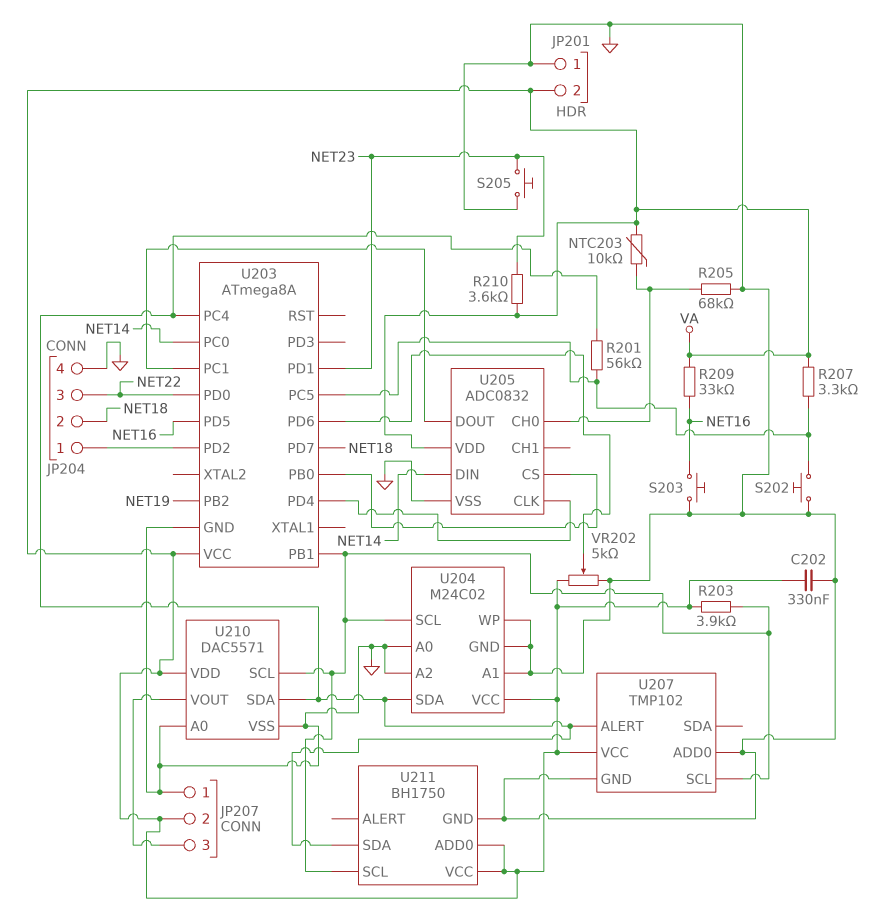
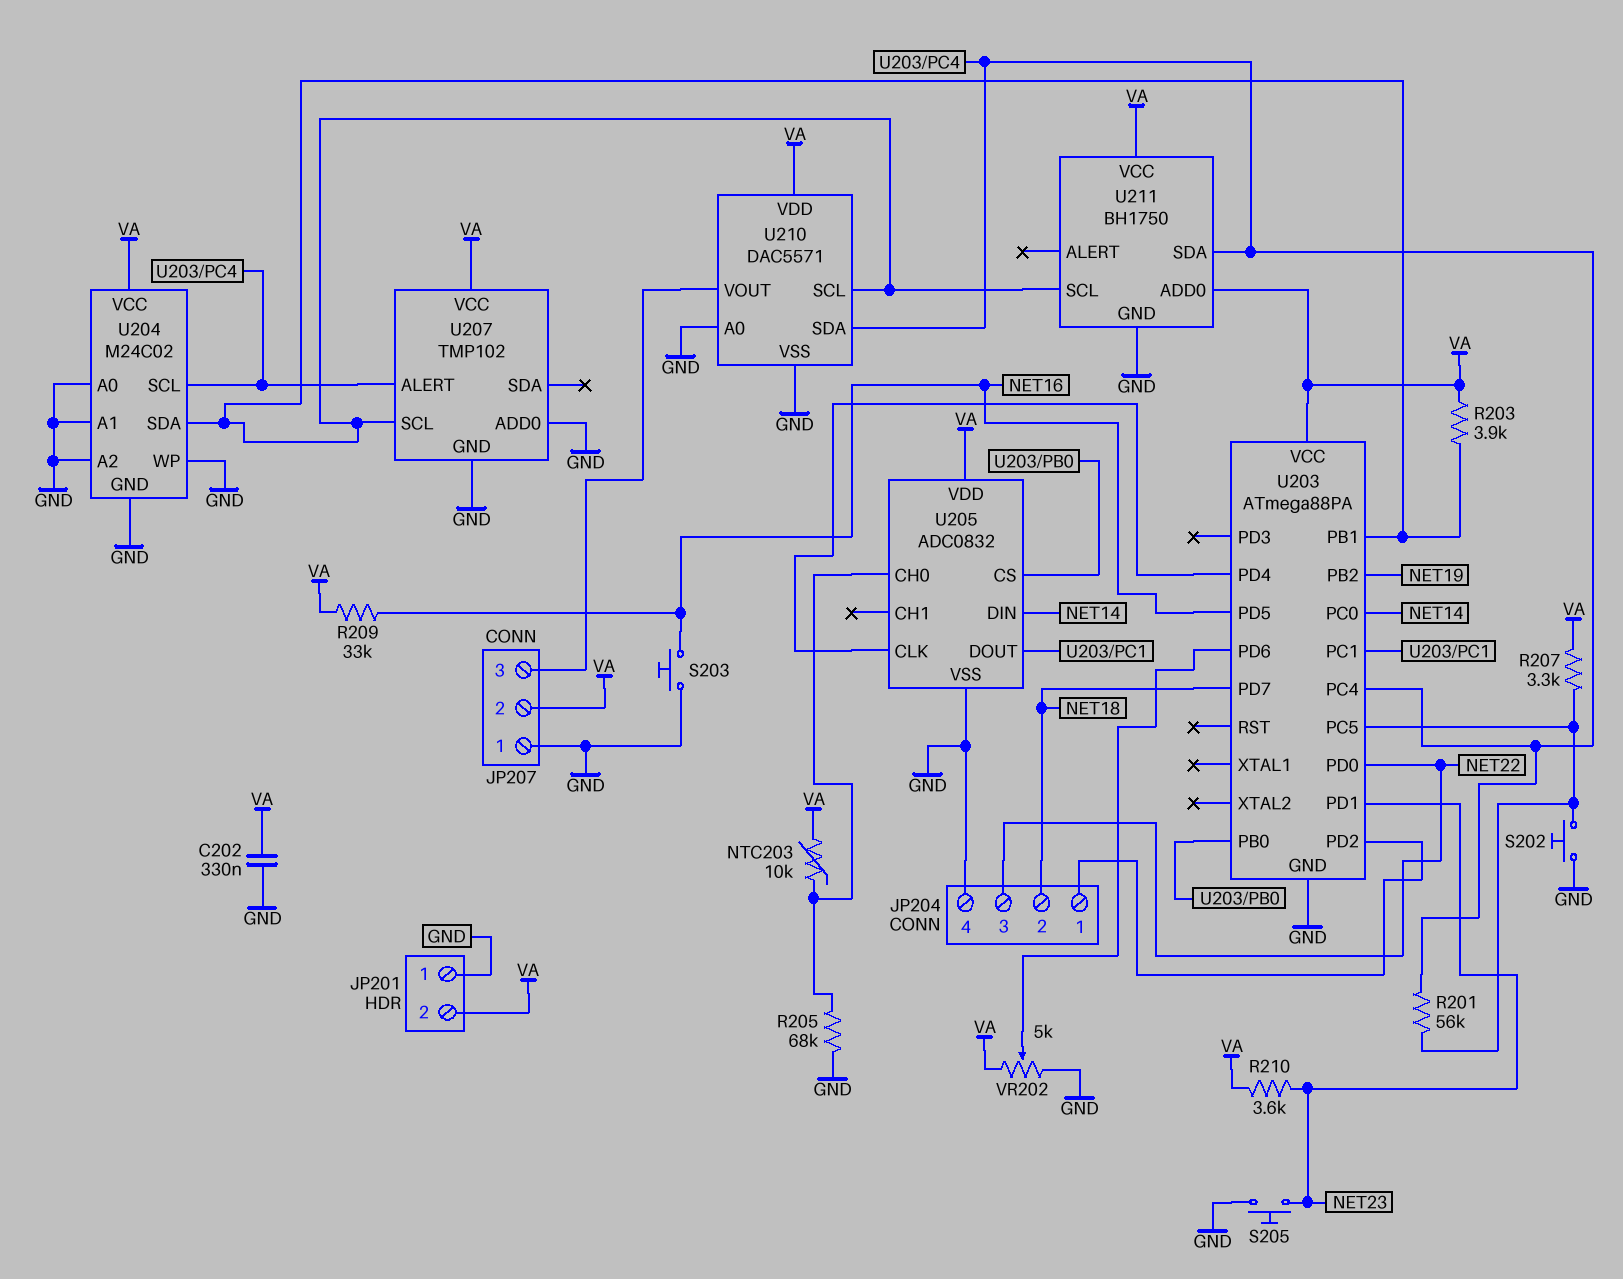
U203: ATmega8A -> ATmega88PA
U204 pin SCL: U203/PB1 -> U203/PC4
U204 pin SDA: U203/PC4 -> U203/PB1

